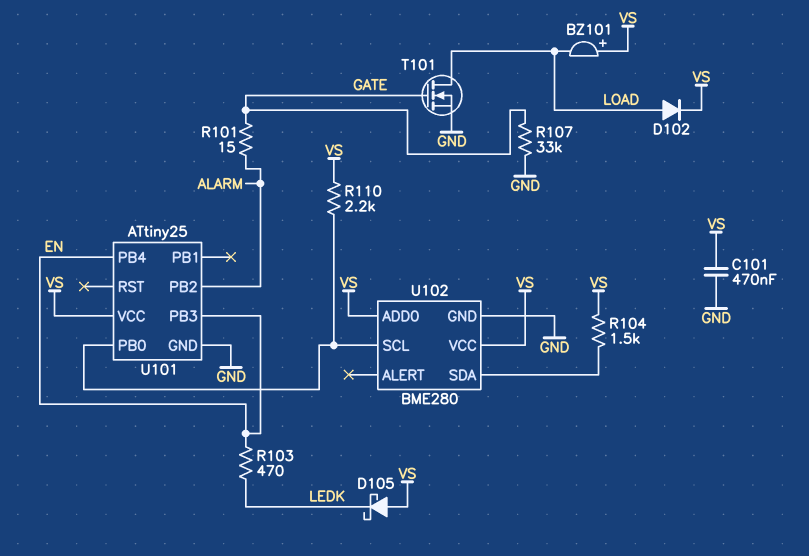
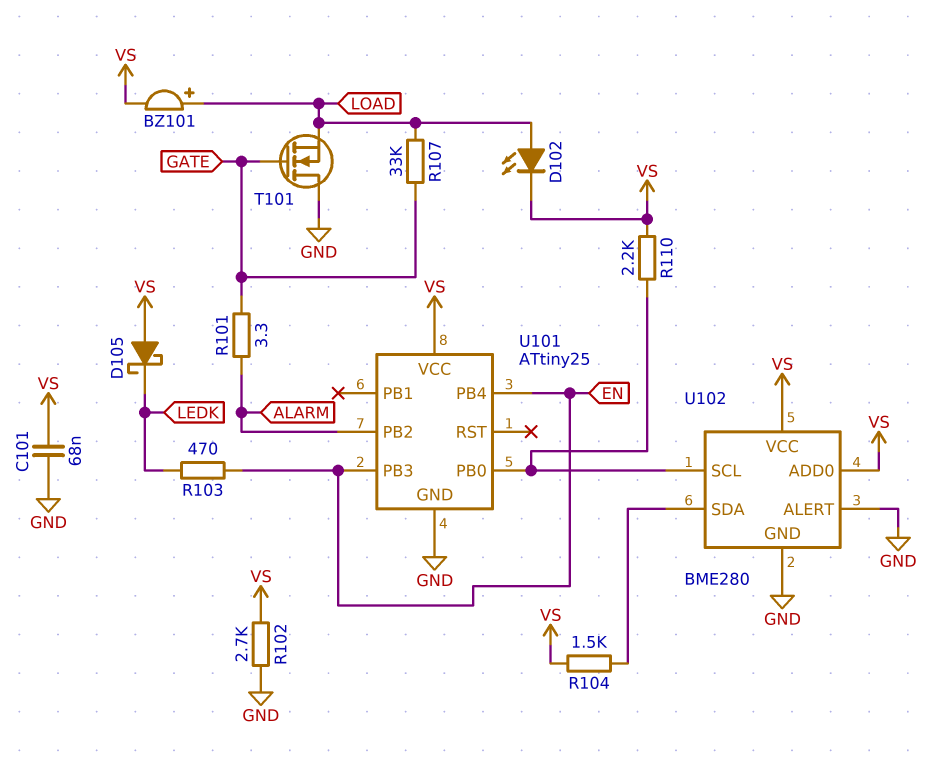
BZ101: buzzer (plus VS, minus LOAD) -> buzzer (plus LOAD, minus VS)
C101: 470nF (GND, VS) -> 68nF (GND, VS)
D102: diode (A LOAD, K VS) -> LED (A LOAD, K VS)
R101: 15 (ALARM, GATE) -> 3.3 (ALARM, GATE)
R102: none -> 2.7k (GND, VS)
R107: 33k (GATE, GND) -> 33k (GATE, LOAD)
T101: NMOS (G GATE, D LOAD, S GND) -> NMOS (G GATE, D GND, S LOAD)
U102 pin ALERT: none -> GND

